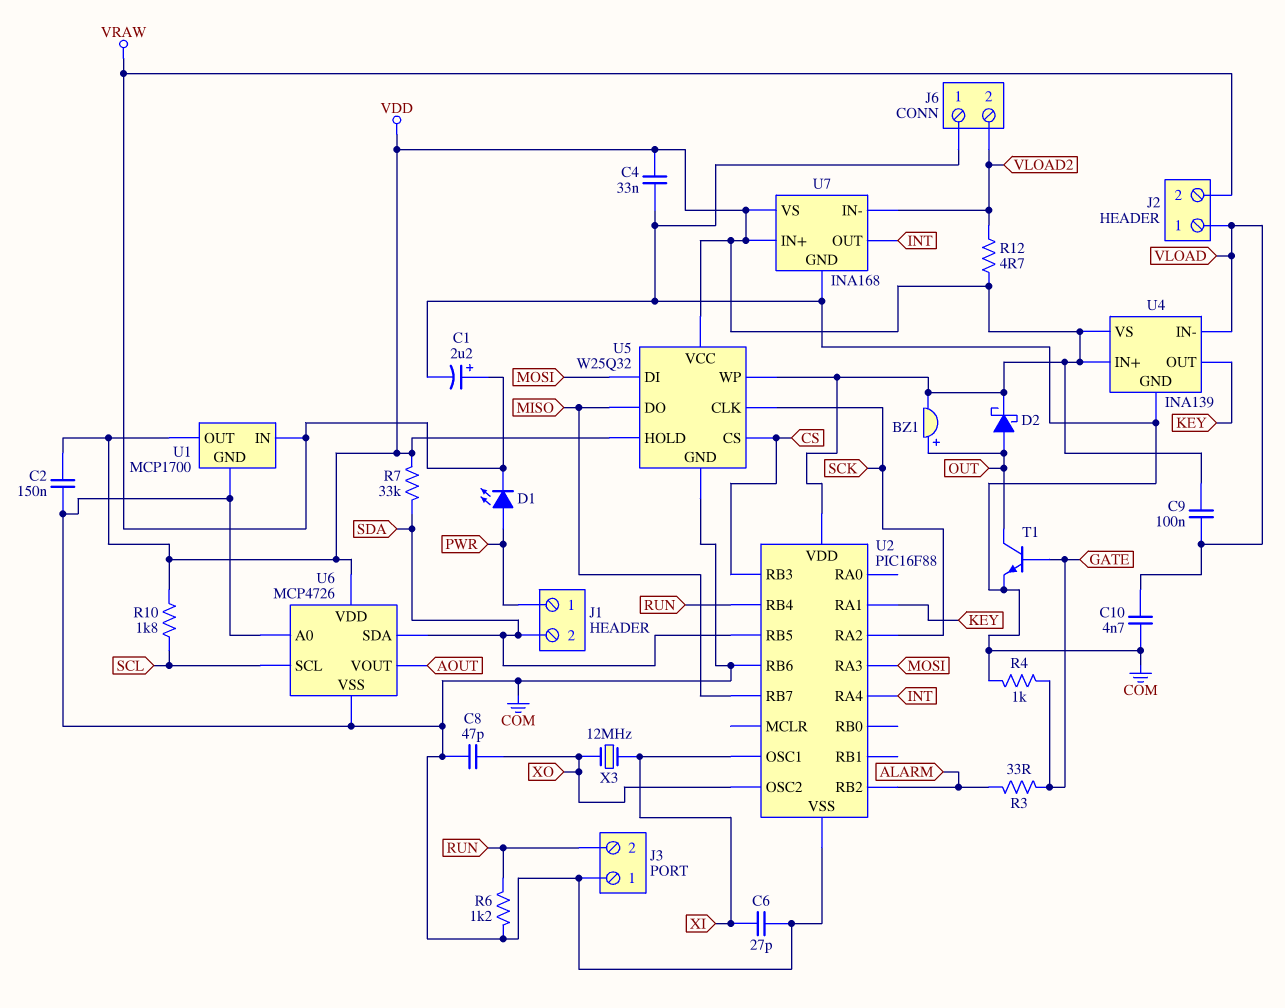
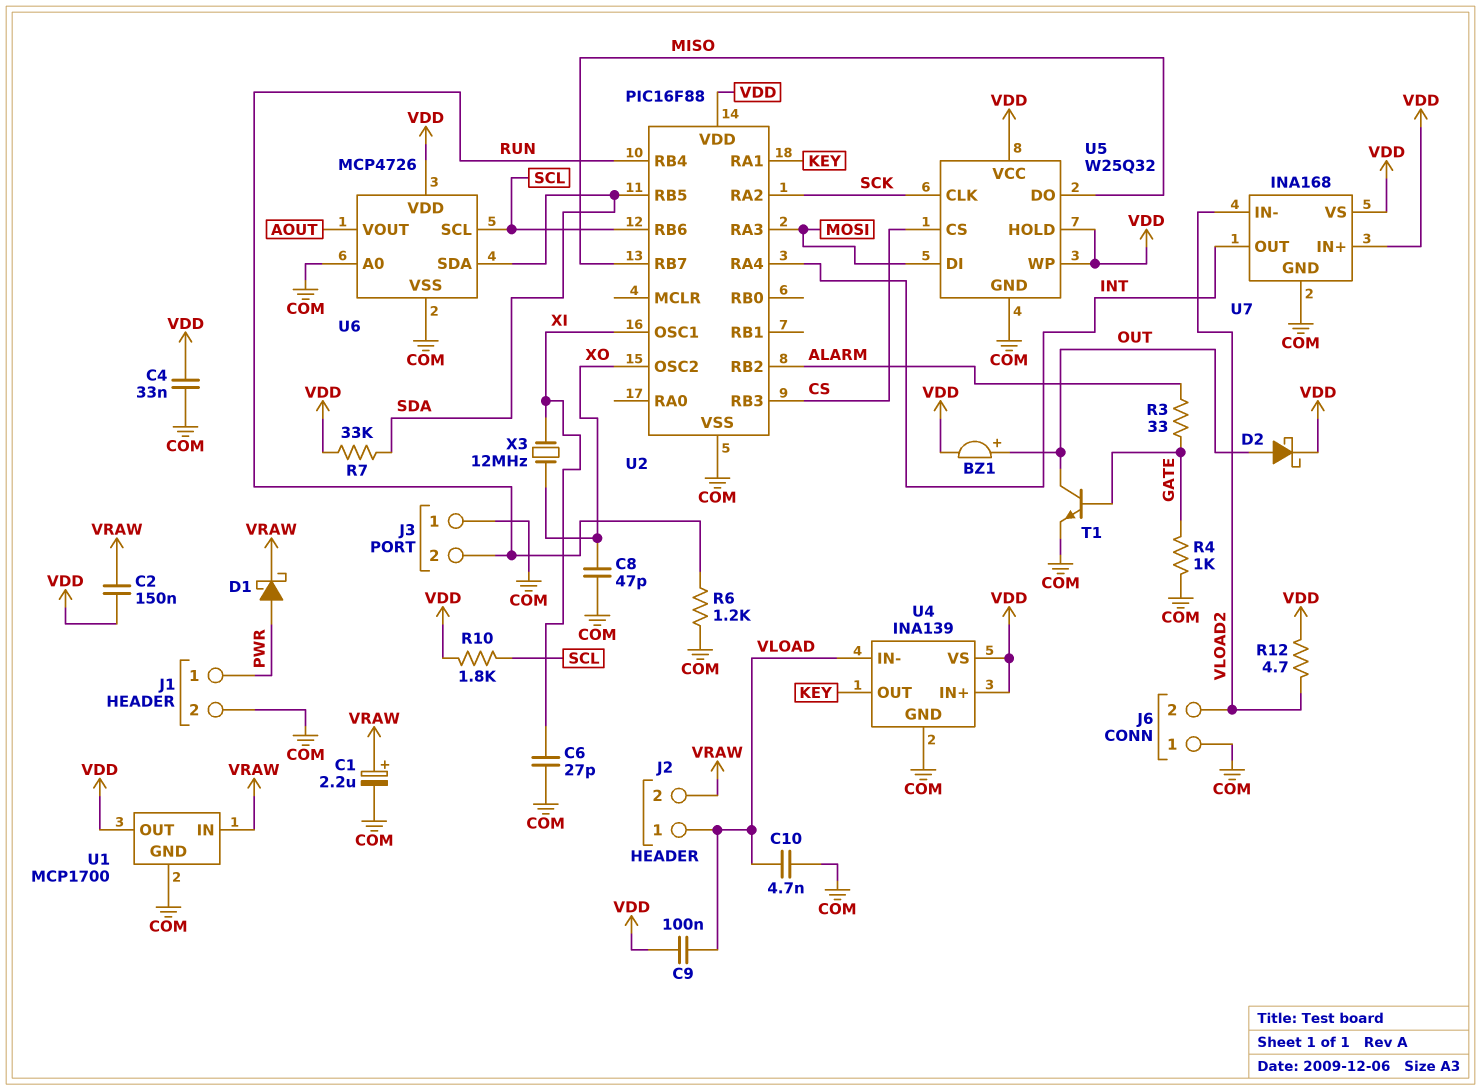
C2: 150nF (COM, VDD) -> 150nF (VDD, VRAW)
D1: LED (A PWR, K VRAW) -> schottky (A PWR, K VRAW)
J1 pin 2: SDA -> COM
U2 pin RB6: COM -> SCL

